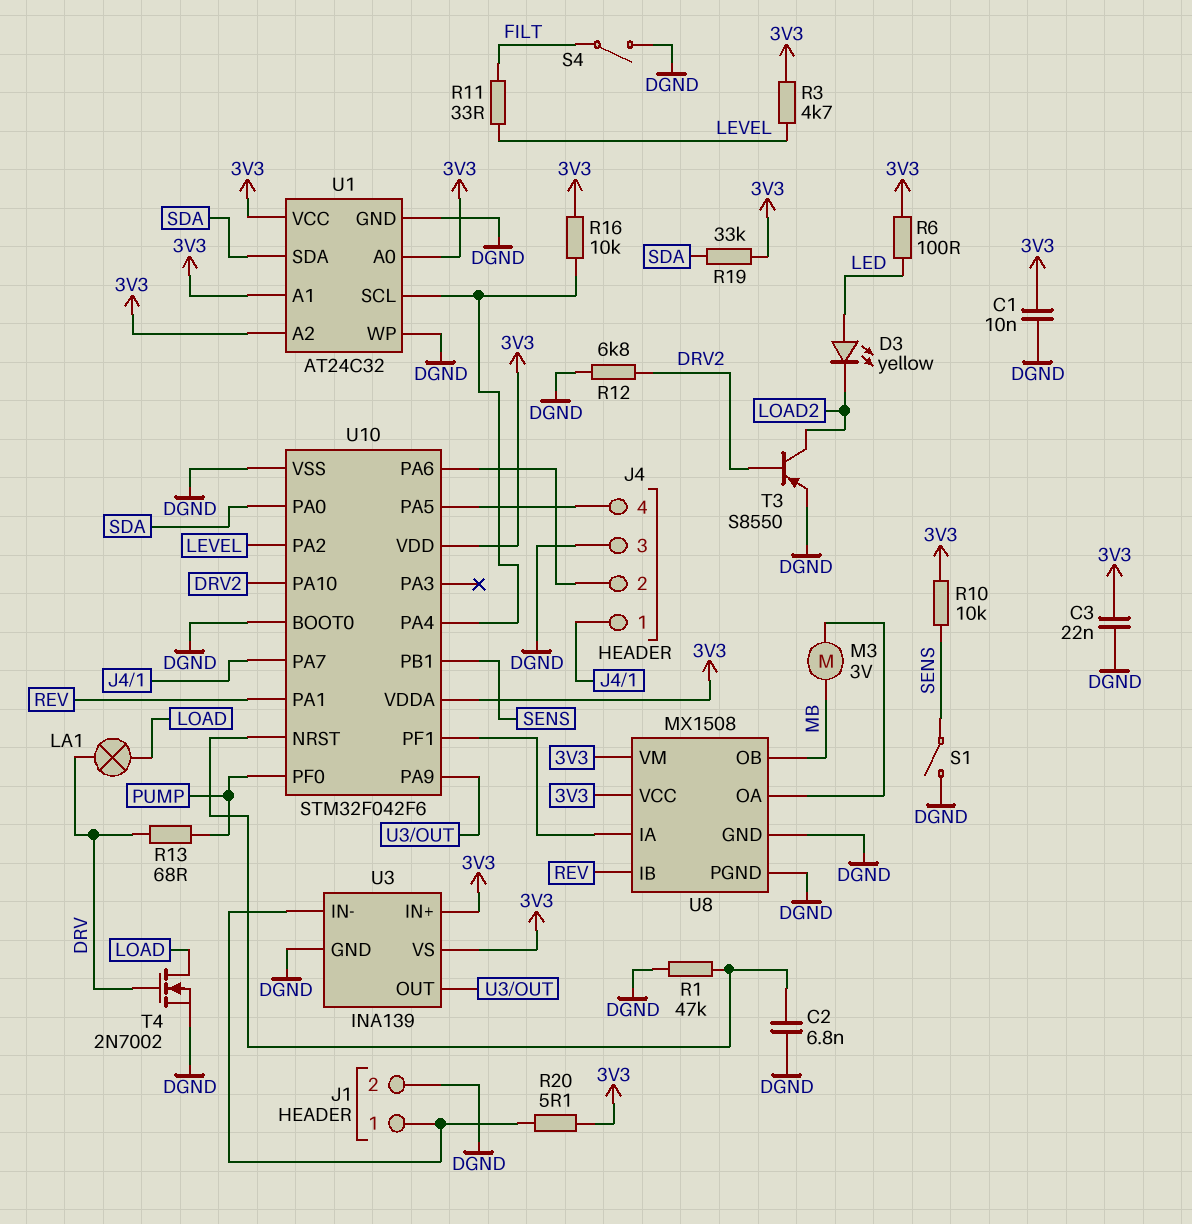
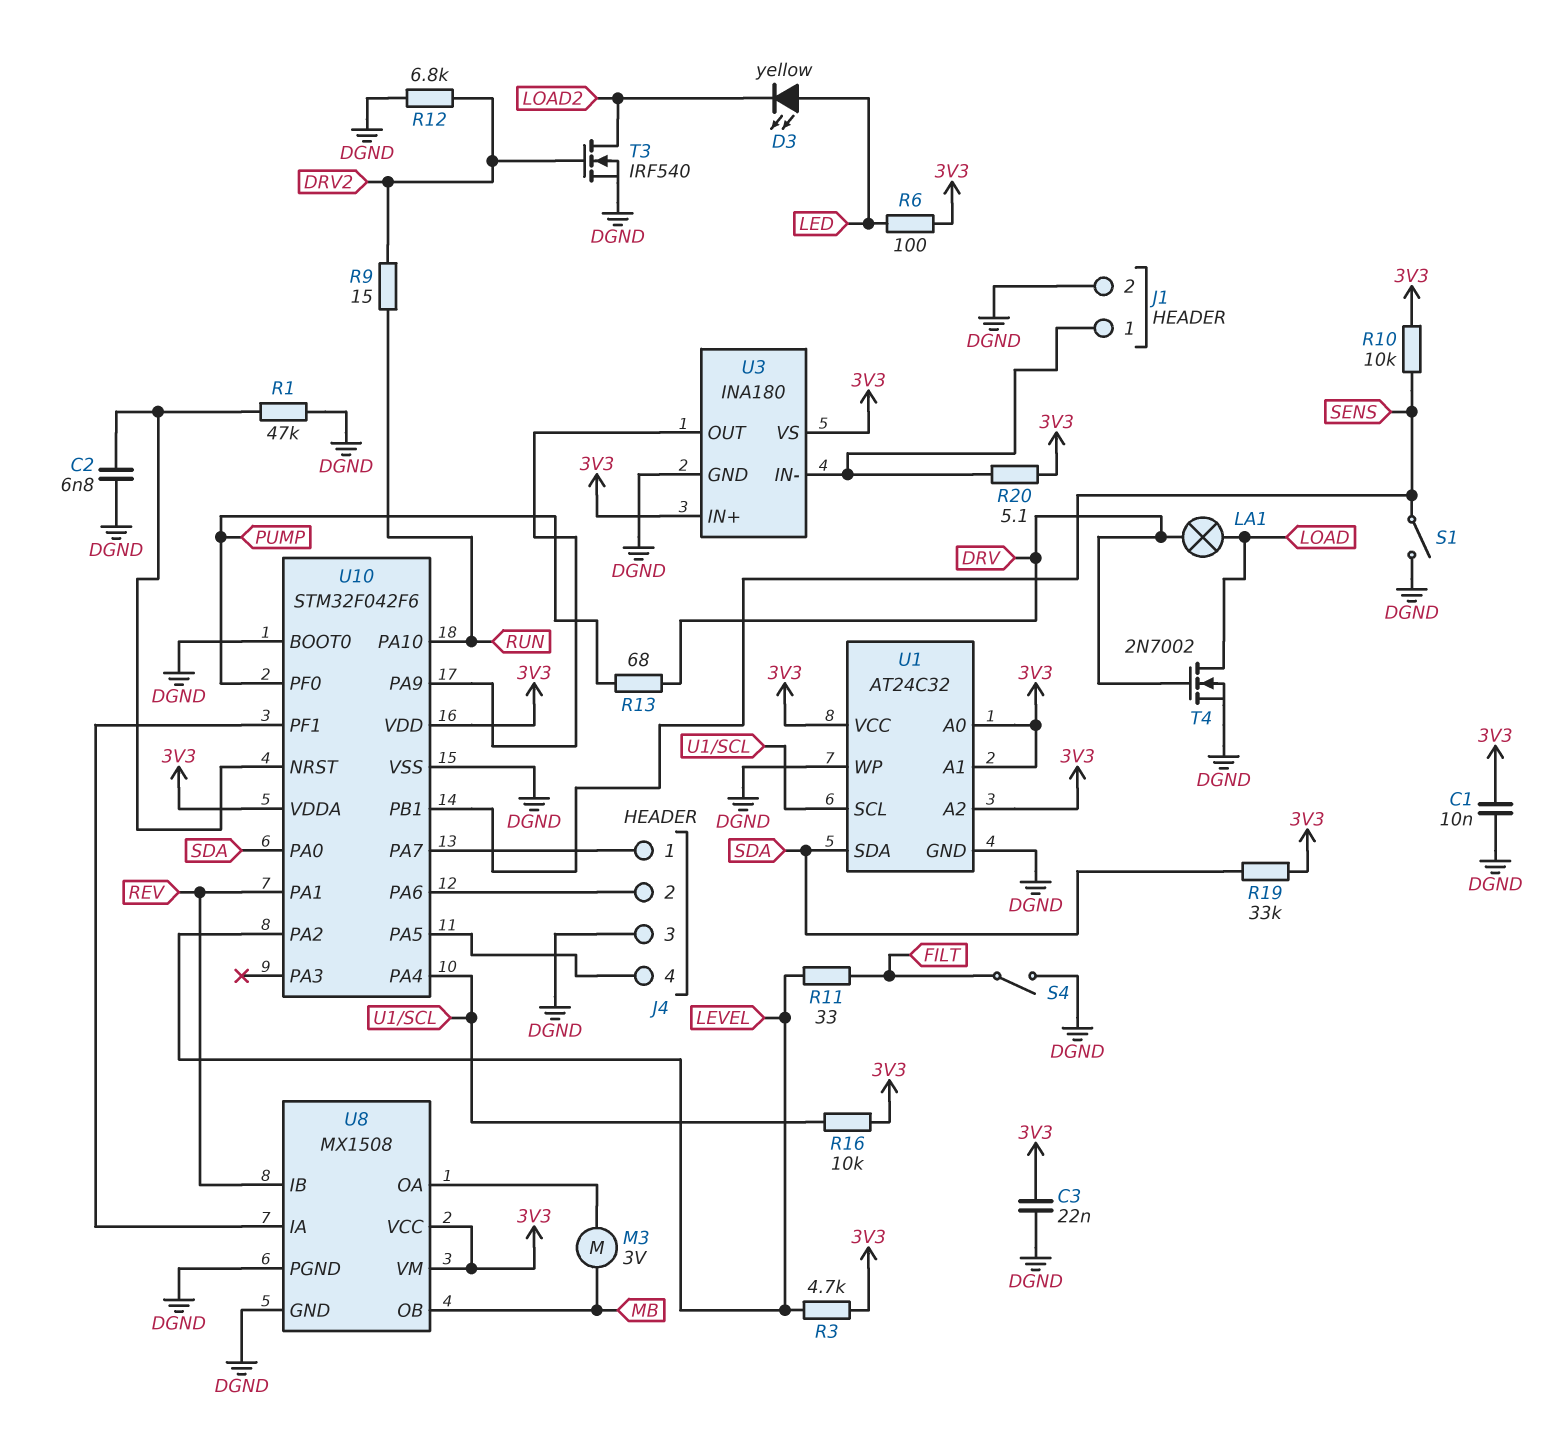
R9: none -> 15 (DRV2, RUN)
T3: PNP S8550 (B DRV2, C LOAD2, E DGND) -> NMOS IRF540 (G DRV2, D LOAD2, S DGND)
U3: INA139 -> INA180
U10 pin PA10: DRV2 -> RUN

